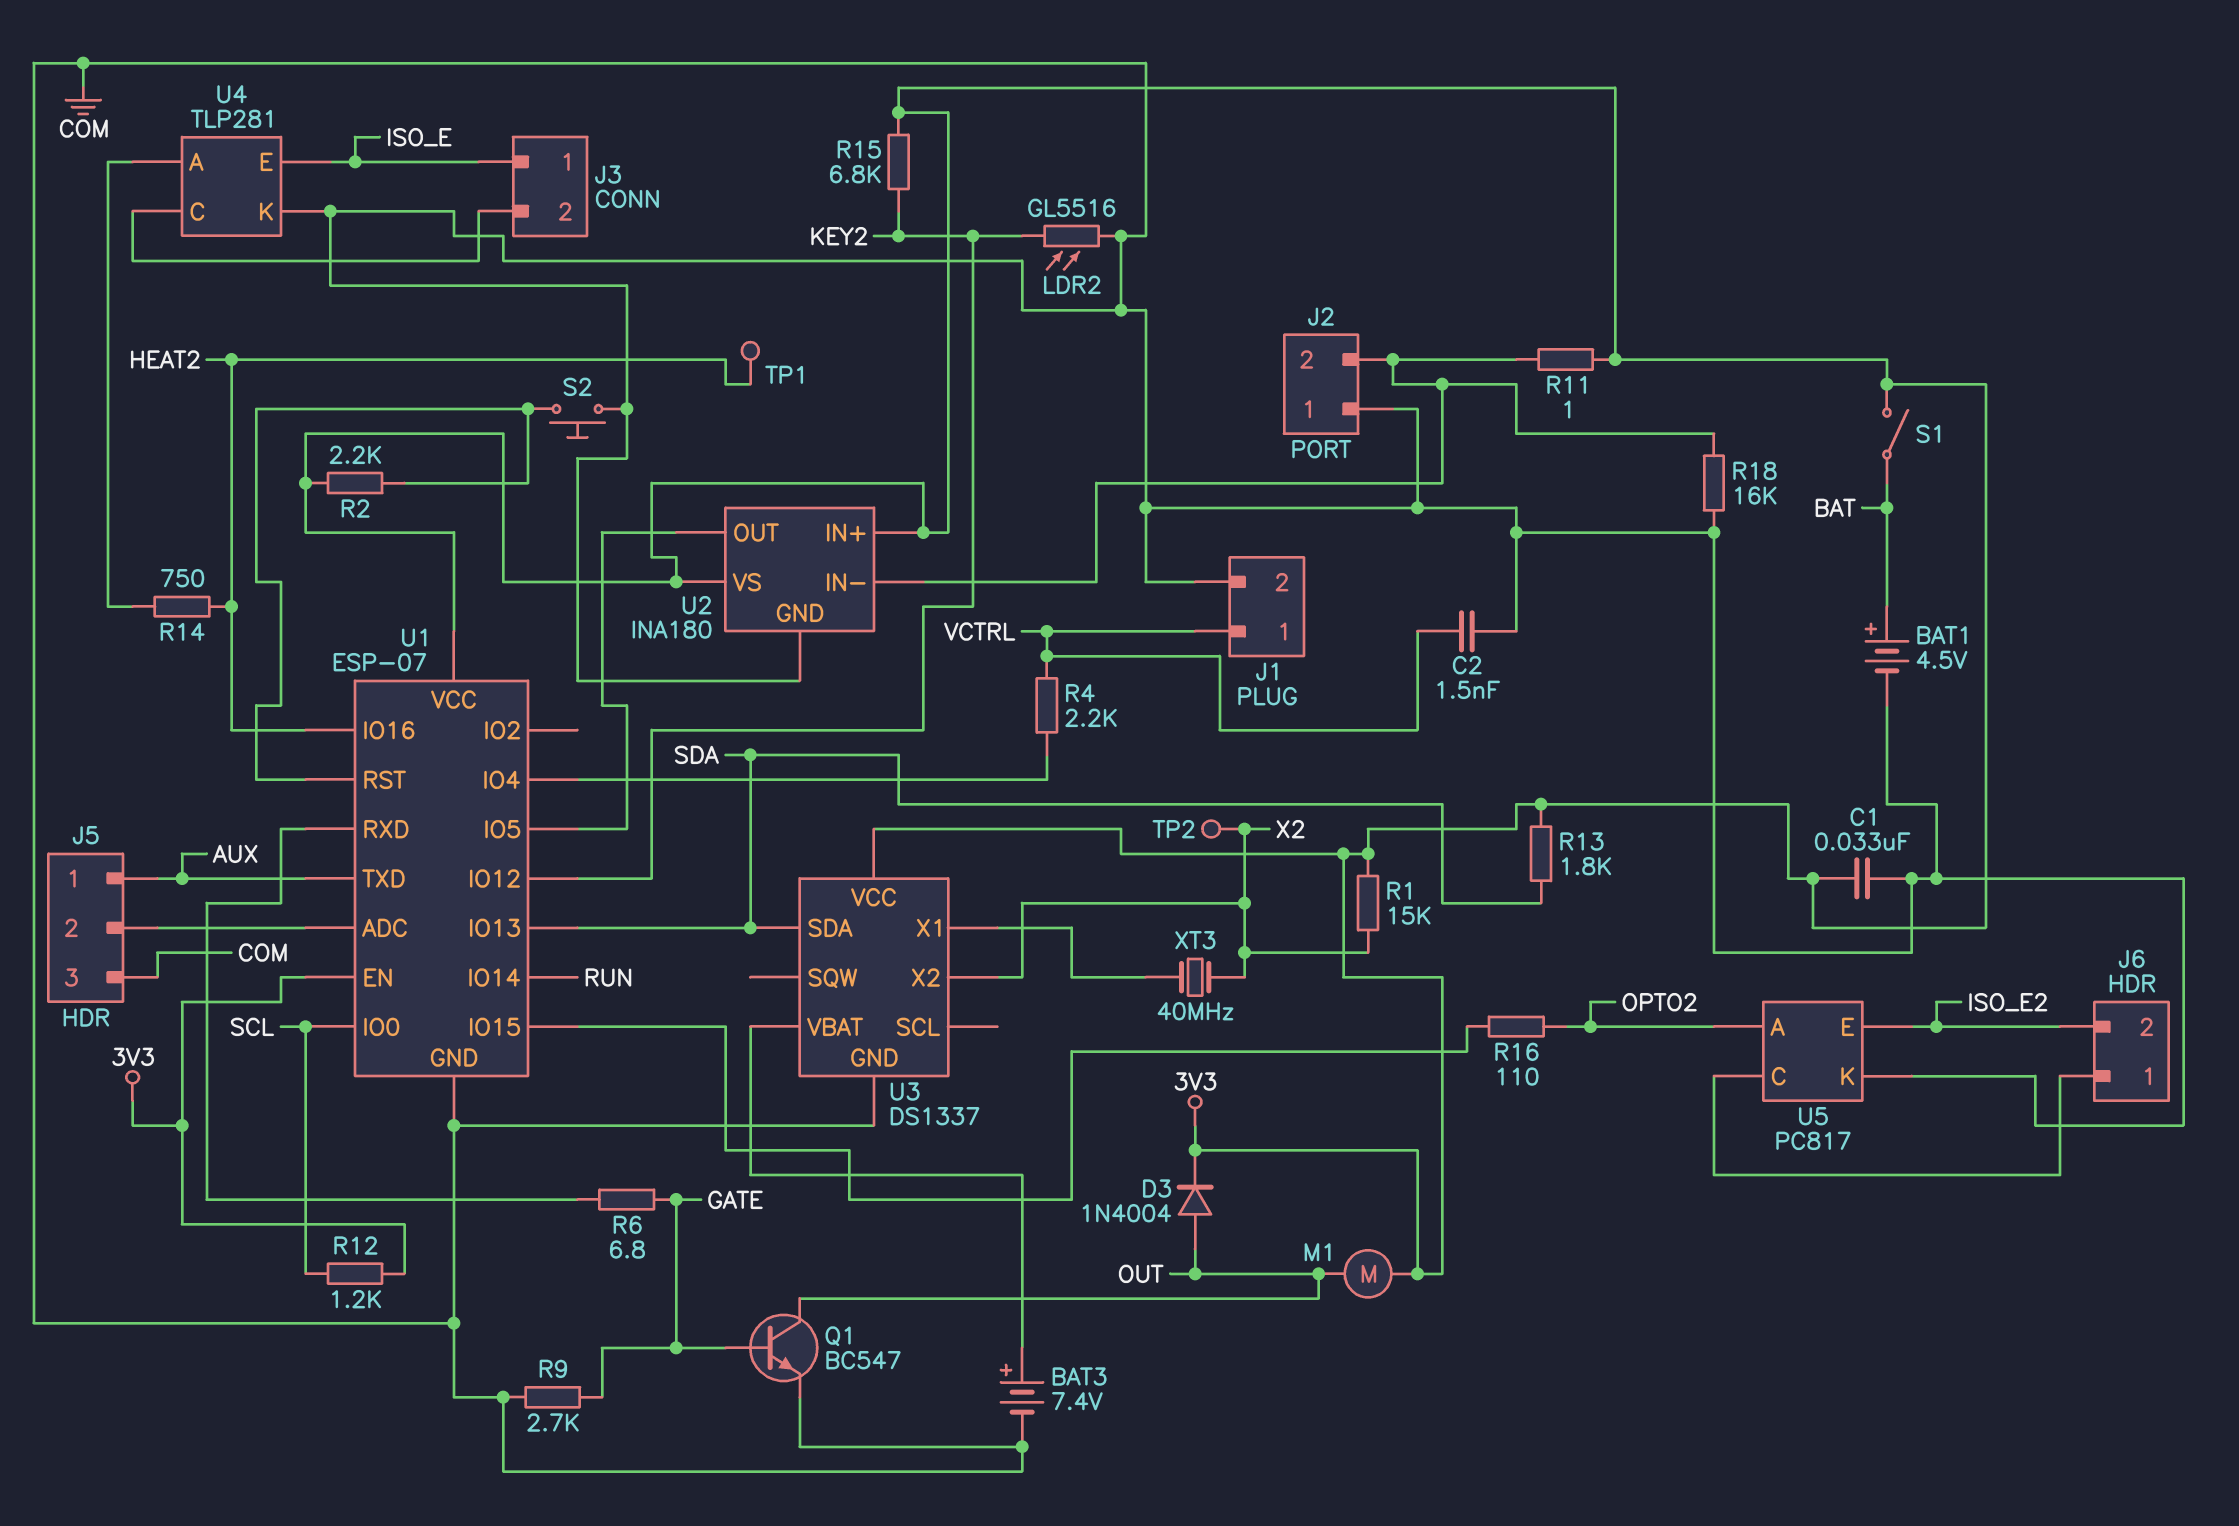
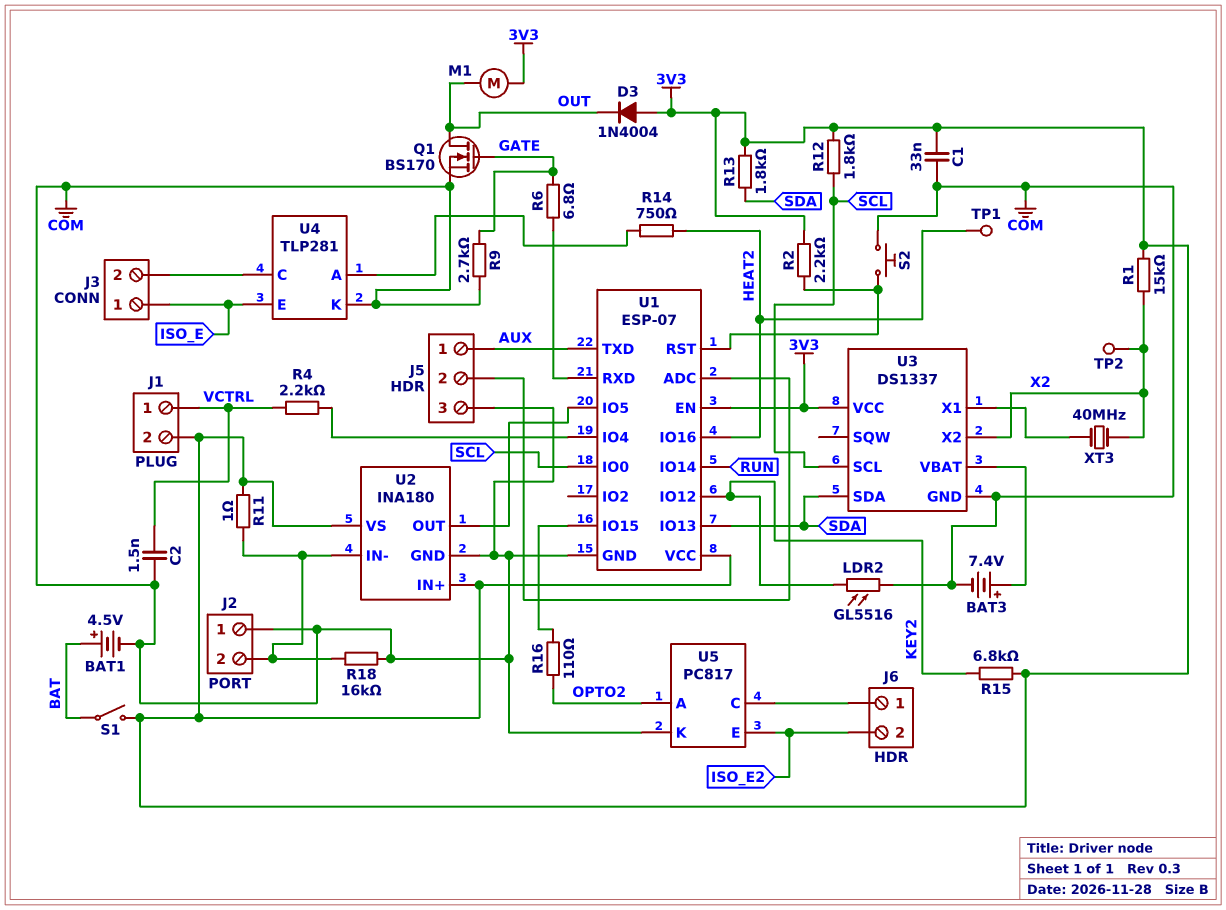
D3: diode 1N4004 (A OUT, K 3V3) -> diode 1N4004 (A 3V3, K OUT)
J1 pin 2: COM -> 3V3
Q1: NPN BC547 (B GATE, C OUT, E COM) -> NMOS BS170 (G GATE, D OUT, S COM)
R12: 1.2k (3V3, SCL) -> 1.8k (3V3, SCL)
U3 pin SCL: none -> SCL

